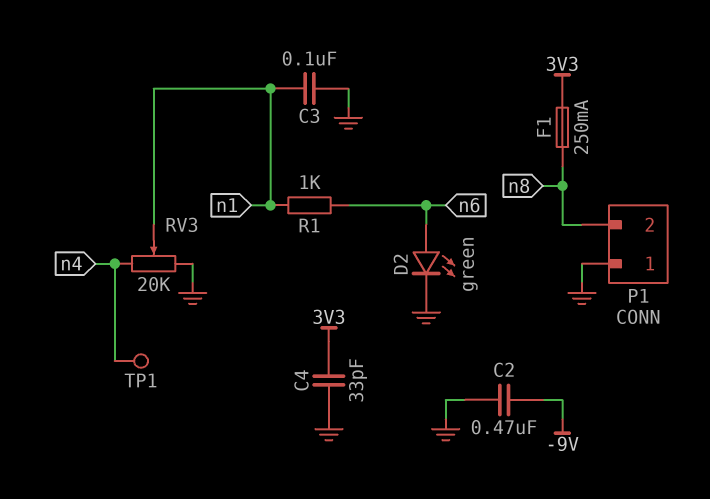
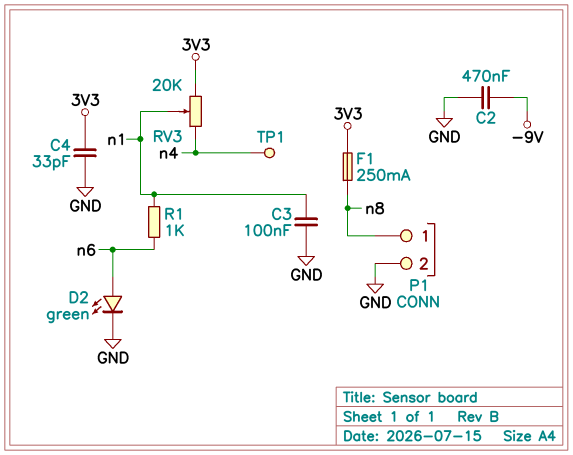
P1 pin 1: GND -> n8
P1 pin 2: n8 -> GND
RV3: 20k (GND, n4, wiper n1) -> 20k (3V3, n4, wiper n1)

